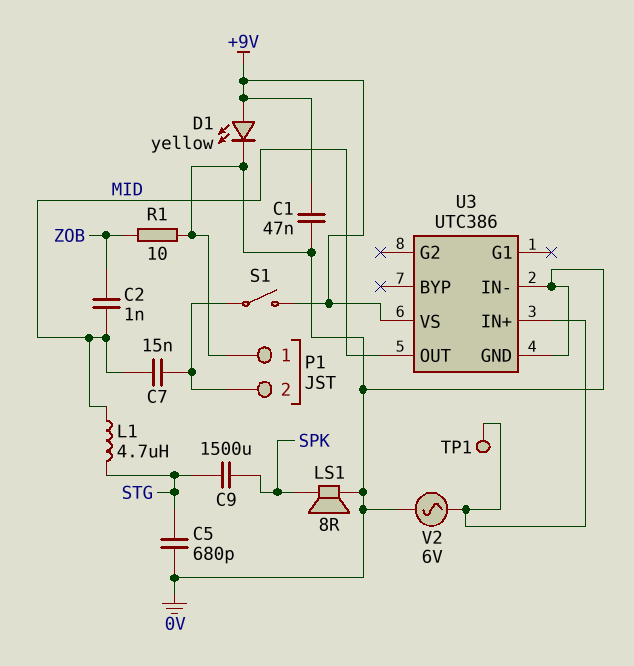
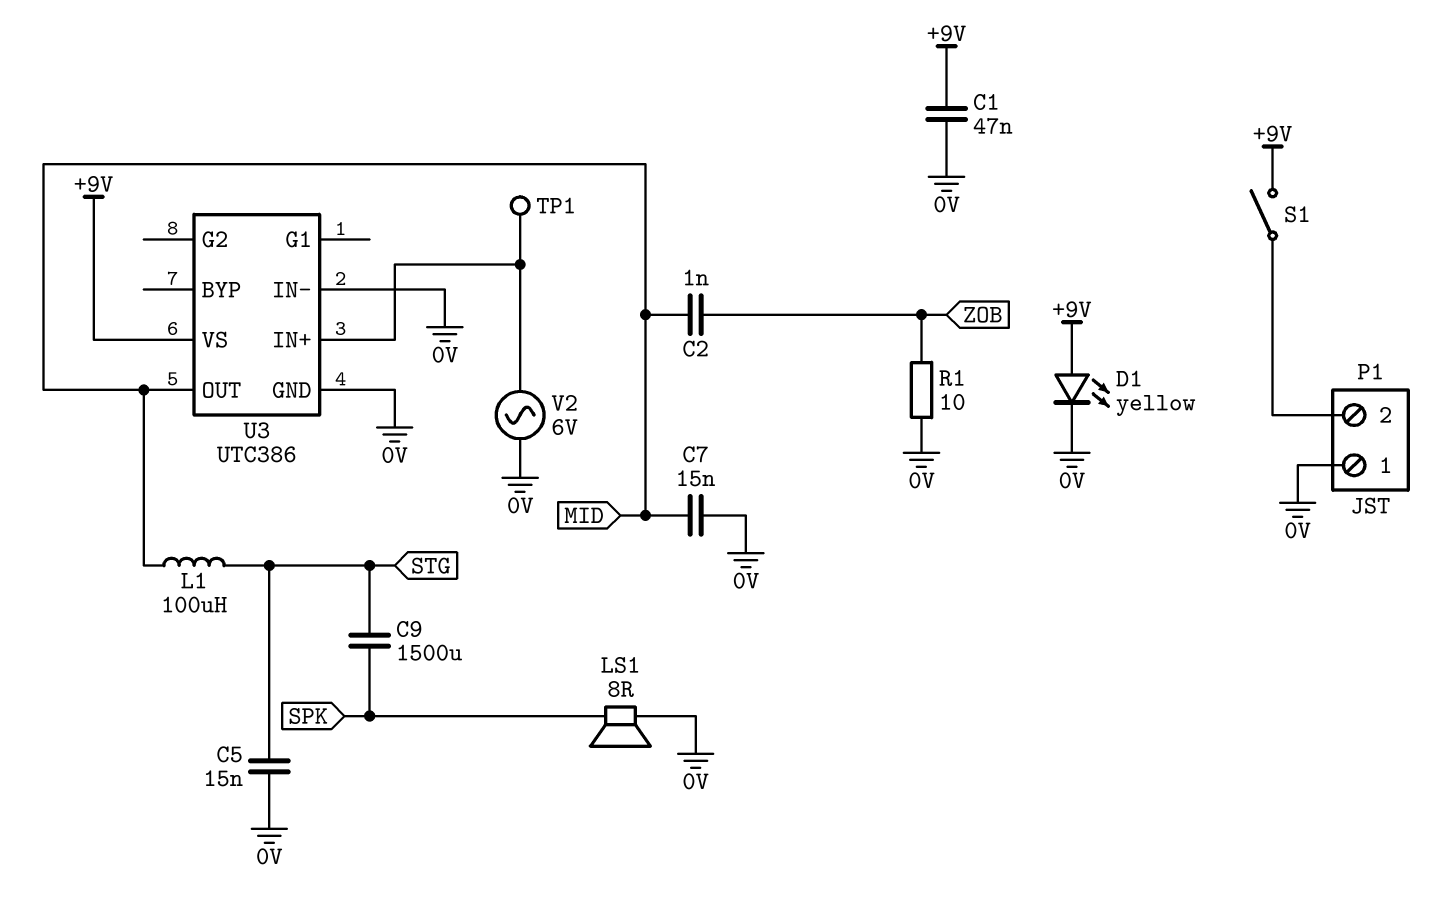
C5: 680pF (0V, STG) -> 15nF (0V, STG)
C7: 15nF (MID, P1/2) -> 15nF (0V, MID)
L1: 4.7uH (MID, STG) -> 100uH (MID, STG)

